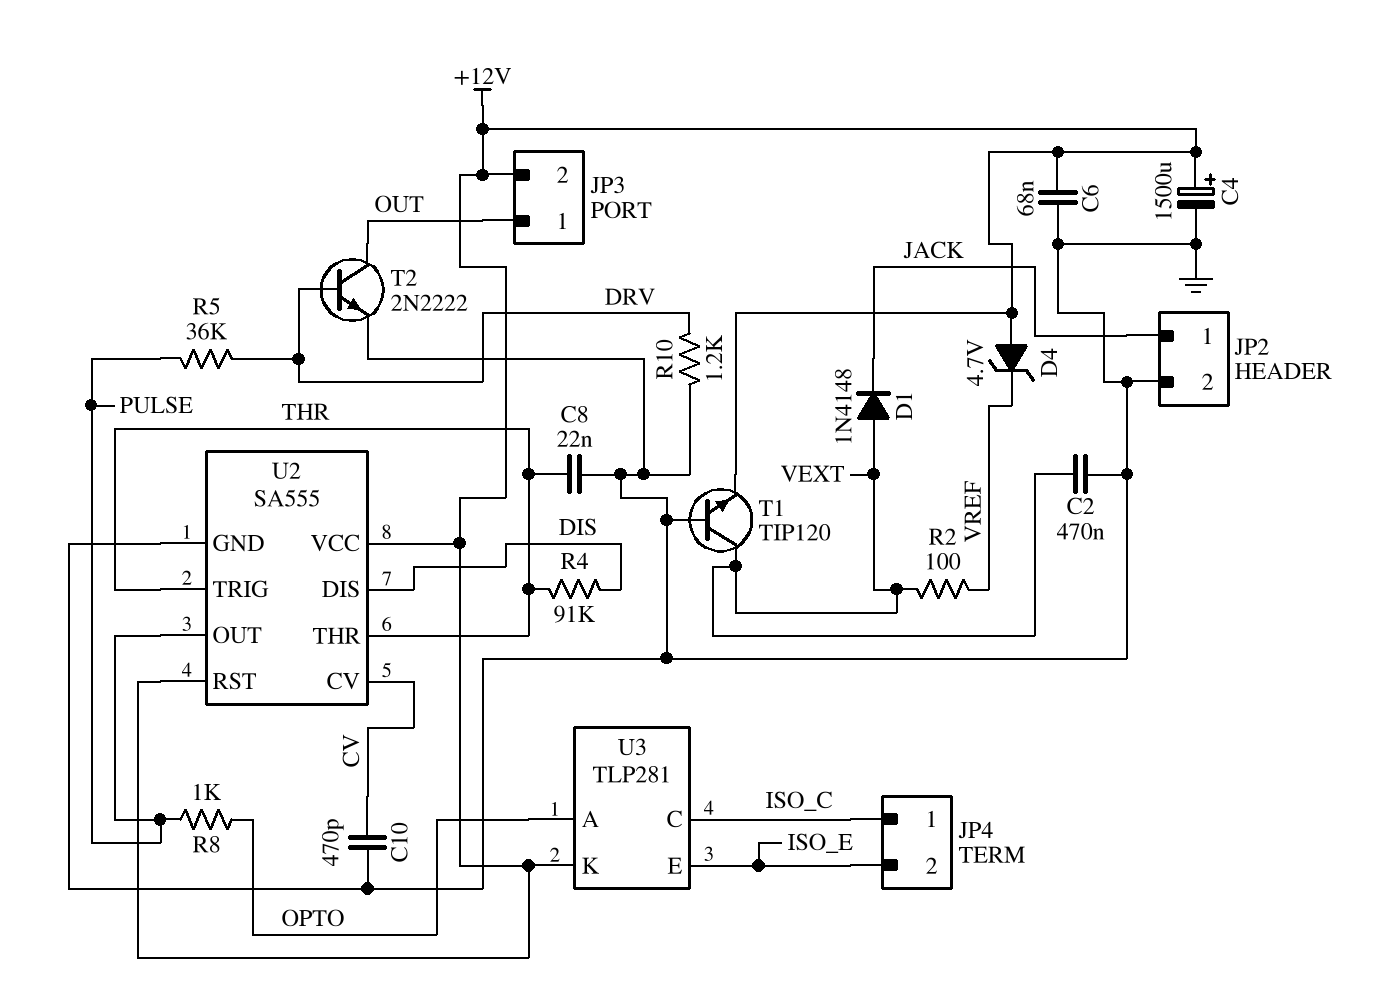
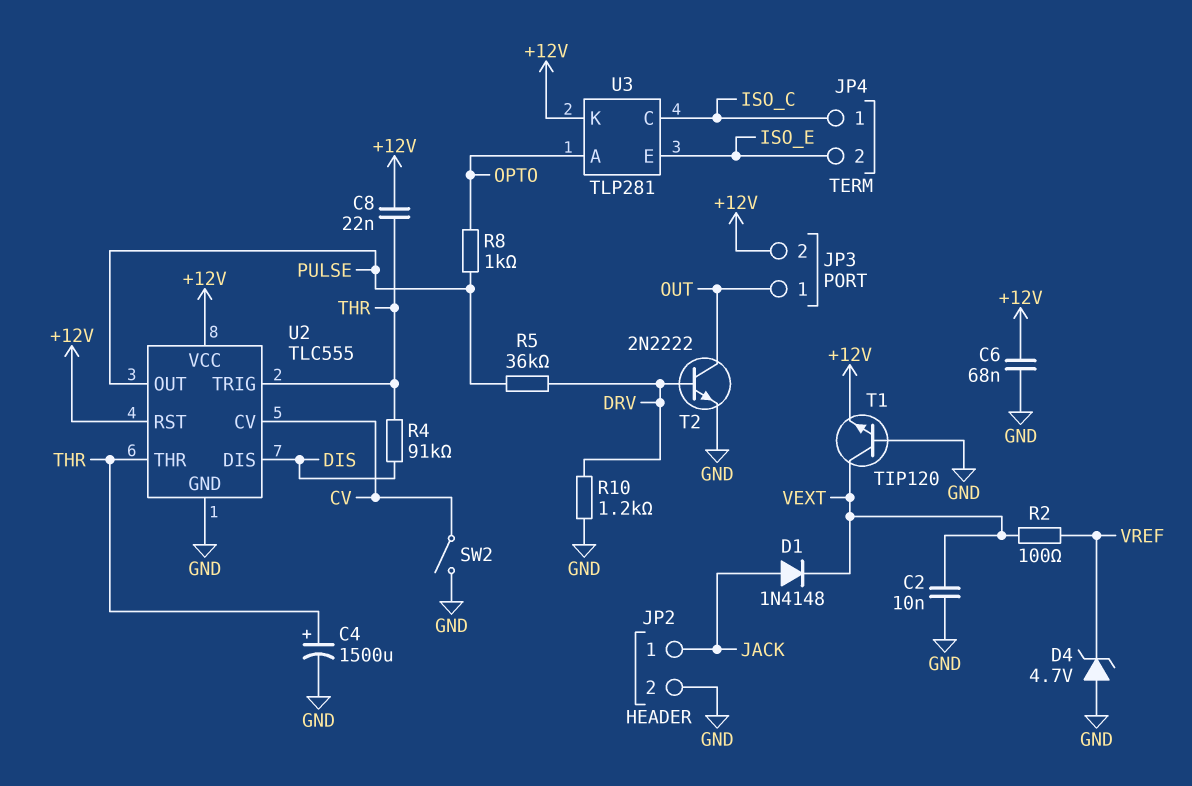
C2: 470nF (GND, VEXT) -> 10nF (GND, VEXT)
C4: 1500uF (plus +12V, minus GND) -> 1500uF (plus THR, minus GND)
C8: 22nF (GND, THR) -> 22nF (+12V, THR)
C10: 470pF (CV, GND) -> none
D1: diode 1N4148 (A VEXT, K JACK) -> diode 1N4148 (A JACK, K VEXT)
D4: zener 4.7V (A +12V, K VREF) -> zener 4.7V (A GND, K VREF)
SW2: none -> switch (CV, GND)
U2: SA555 -> TLC555

